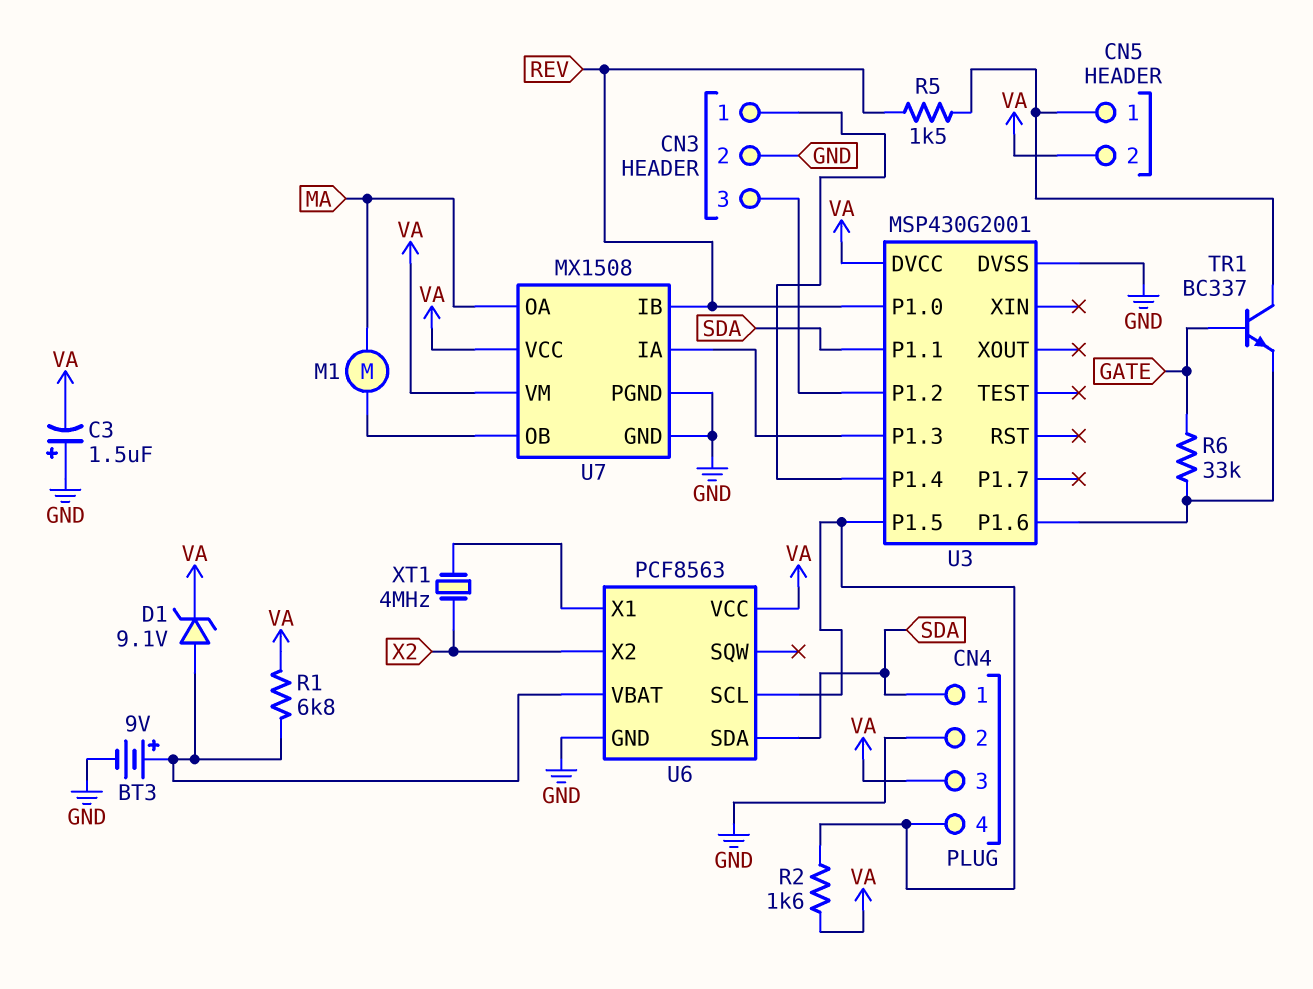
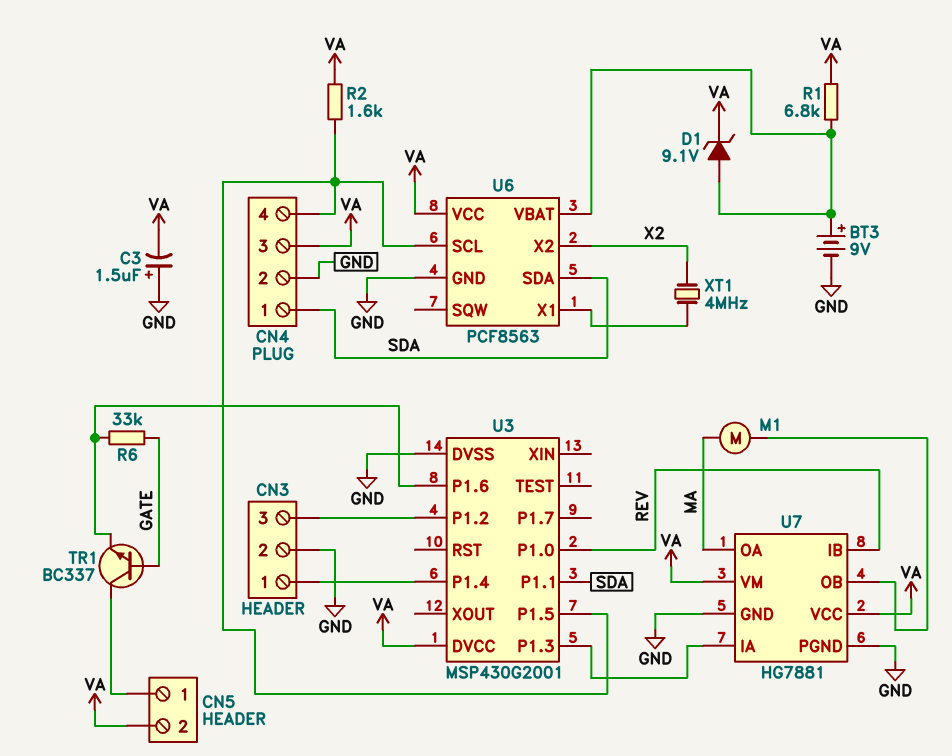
R5: 1.5k (CN5/1, REV) -> none
U7: MX1508 -> HG7881

